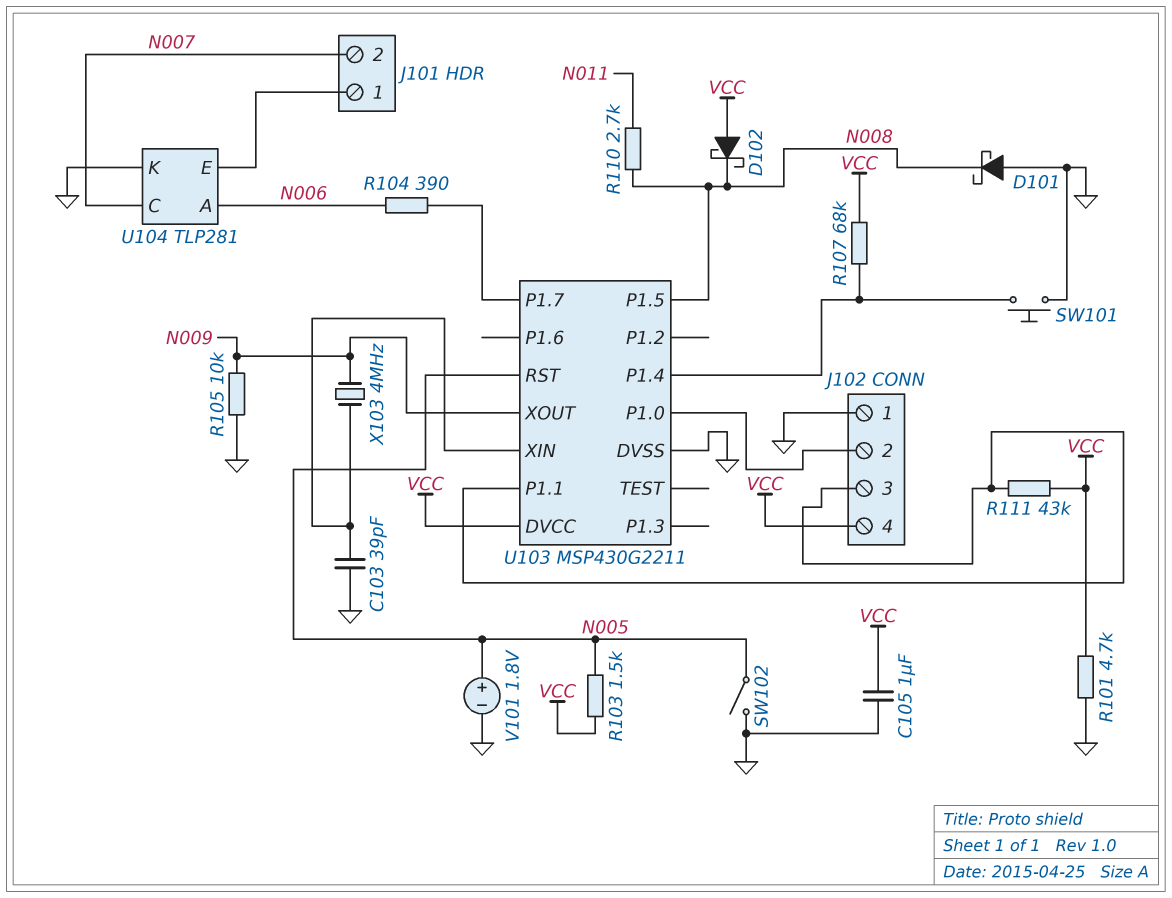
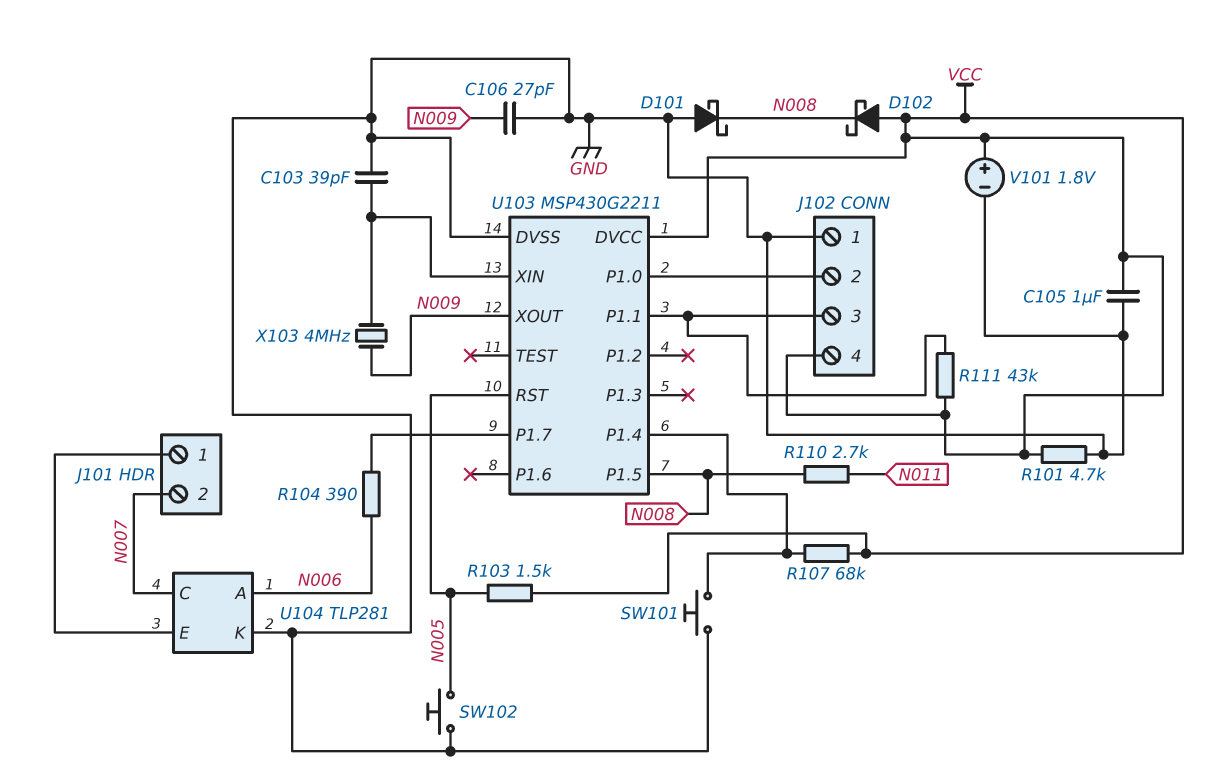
C106: none -> 27pF (GND, N009)
R105: 10k (GND, N009) -> none
SW102: switch (GND, N005) -> button (GND, N005)
V101: 1.8V (plus N005, minus GND) -> 1.8V (plus VCC, minus GND)

